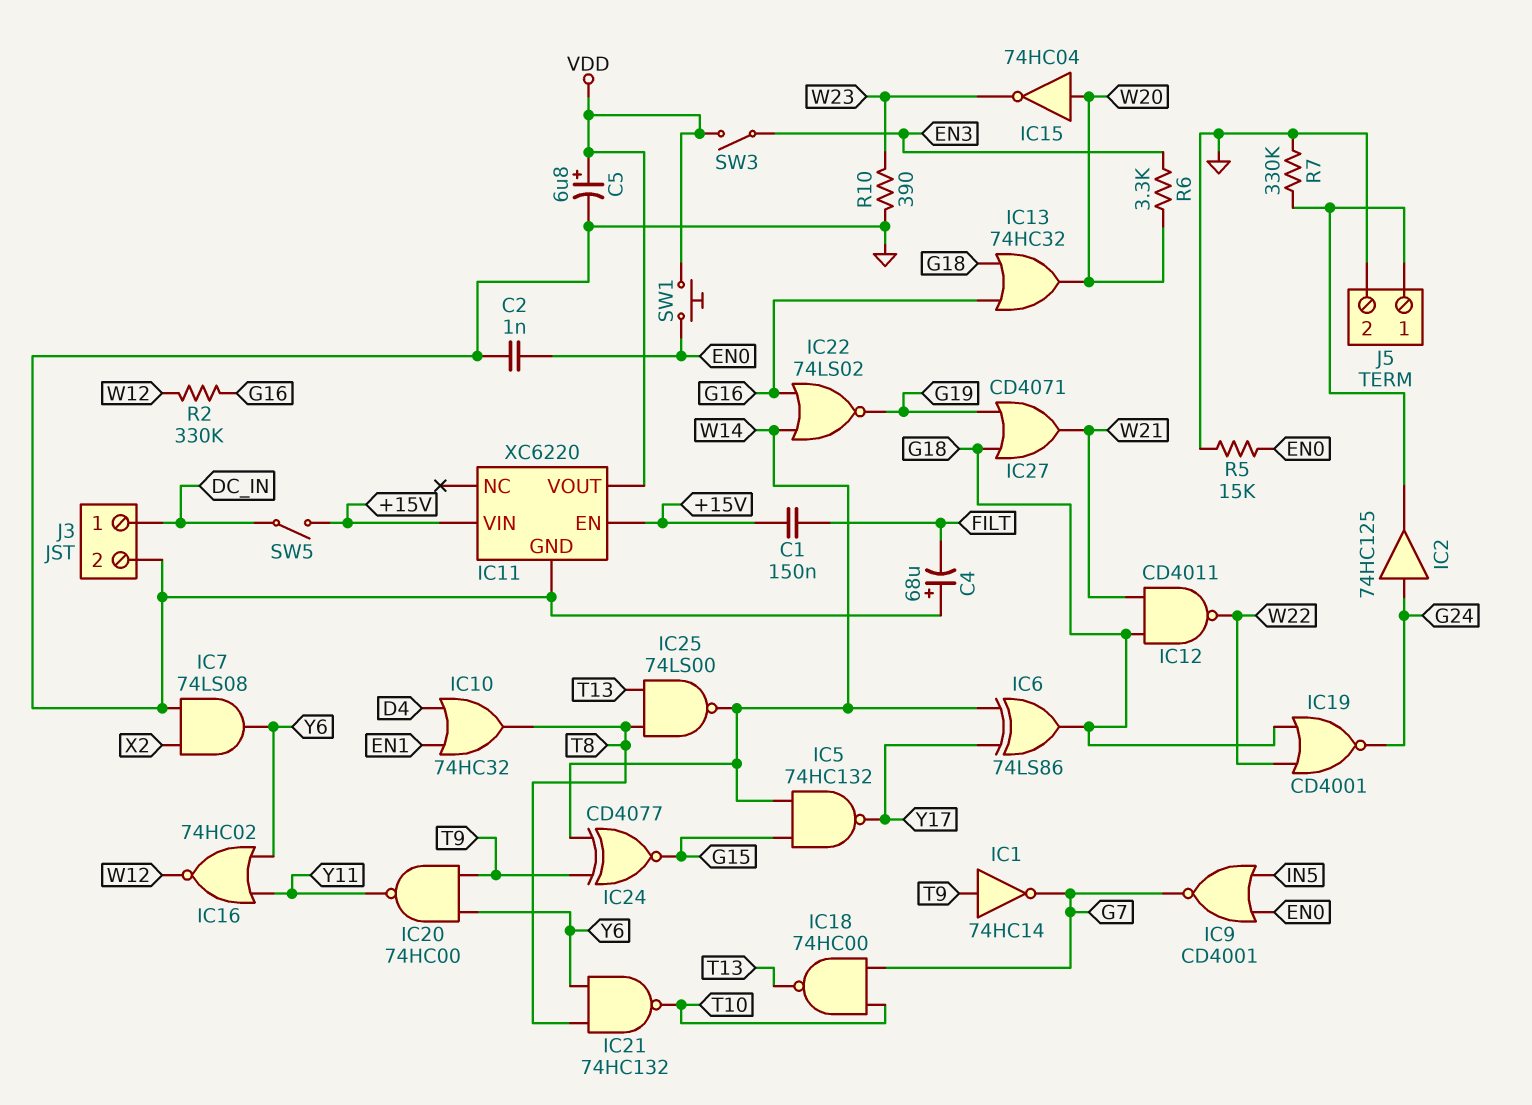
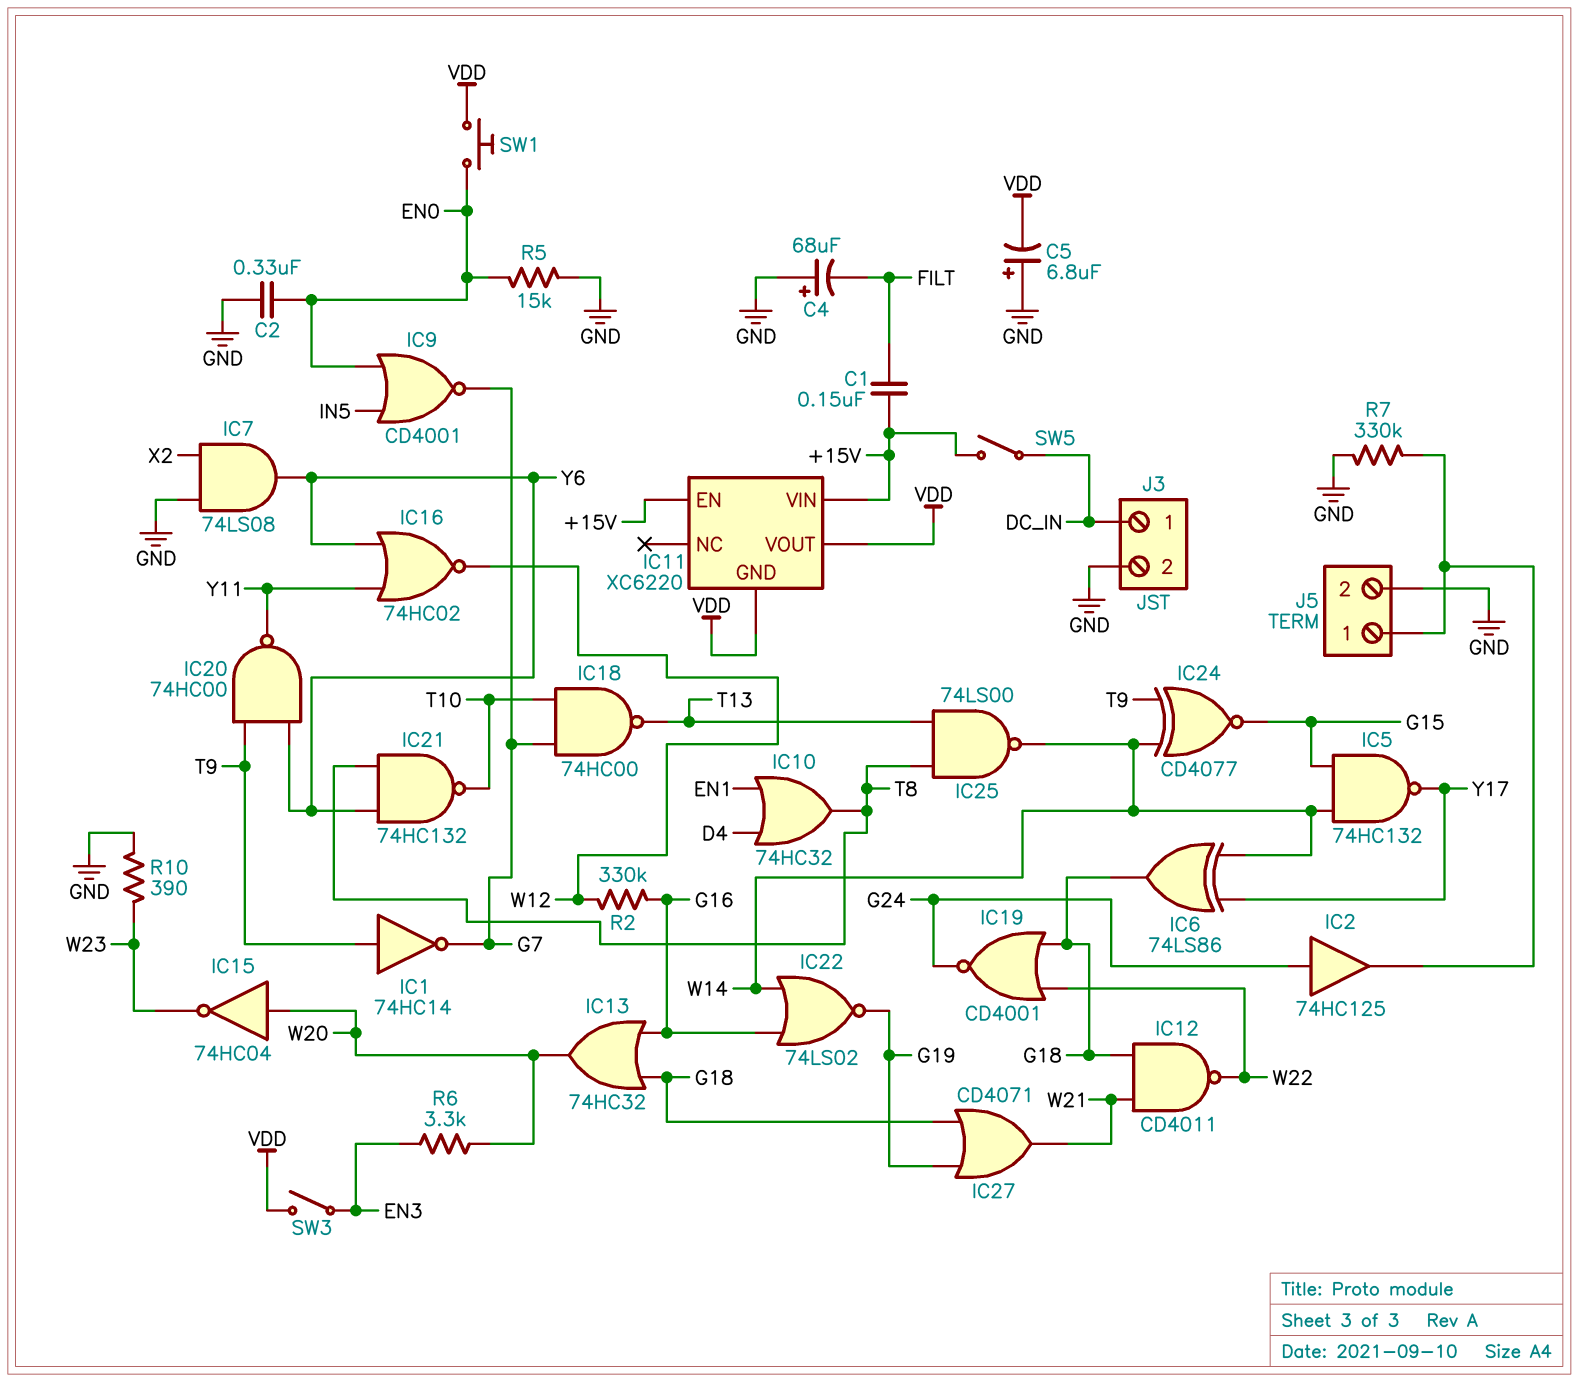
C2: 1nF (EN0, GND) -> 330nF (EN0, GND)
C5: 6.8uF (plus VDD, minus GND) -> 6.8uF (plus GND, minus VDD)
IC11 pin GND: GND -> VDD

